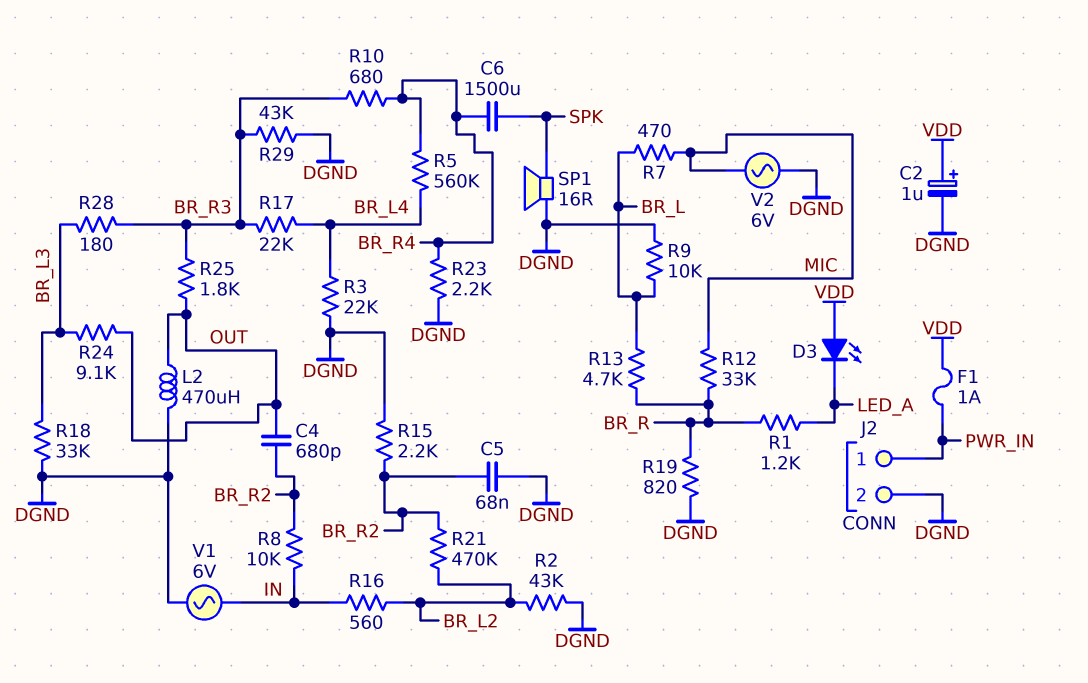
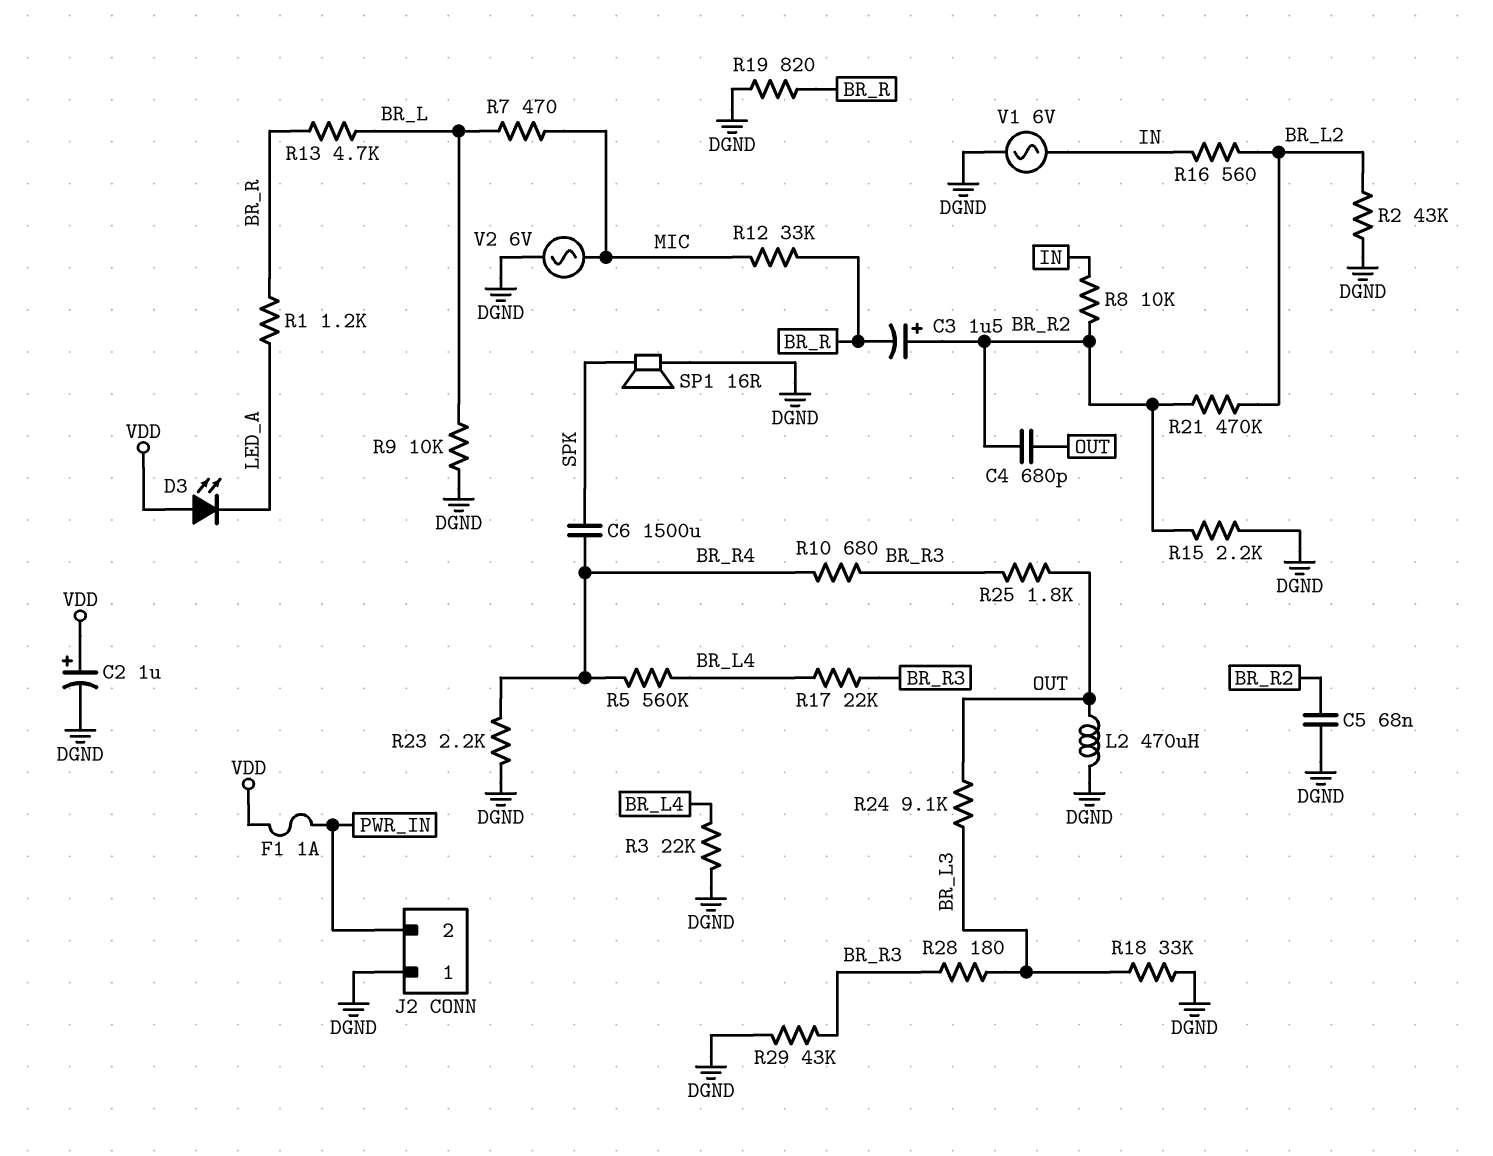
C3: none -> 1.5uF (plus BR_R2, minus BR_R)
J2 pin 1: PWR_IN -> DGND
J2 pin 2: DGND -> PWR_IN

